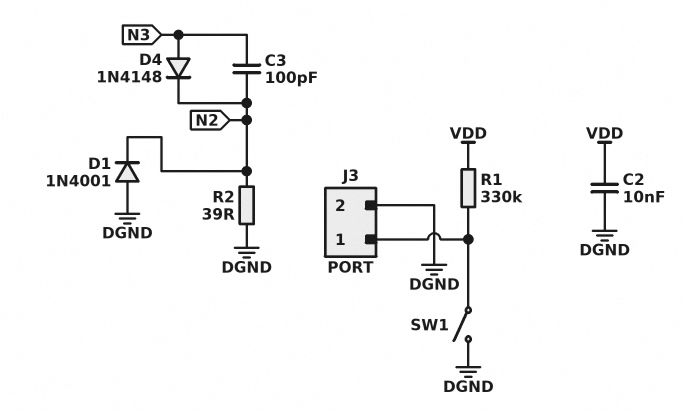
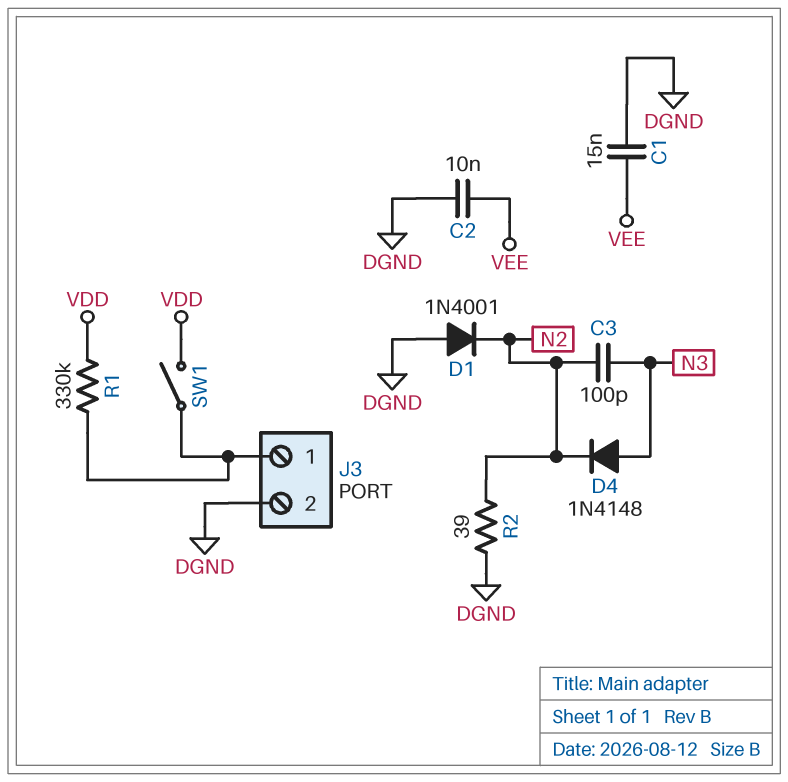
C1: none -> 15nF (DGND, VEE)
C2: 10nF (DGND, VDD) -> 10nF (DGND, VEE)
SW1: switch (DGND, J3/1) -> switch (J3/1, VDD)

